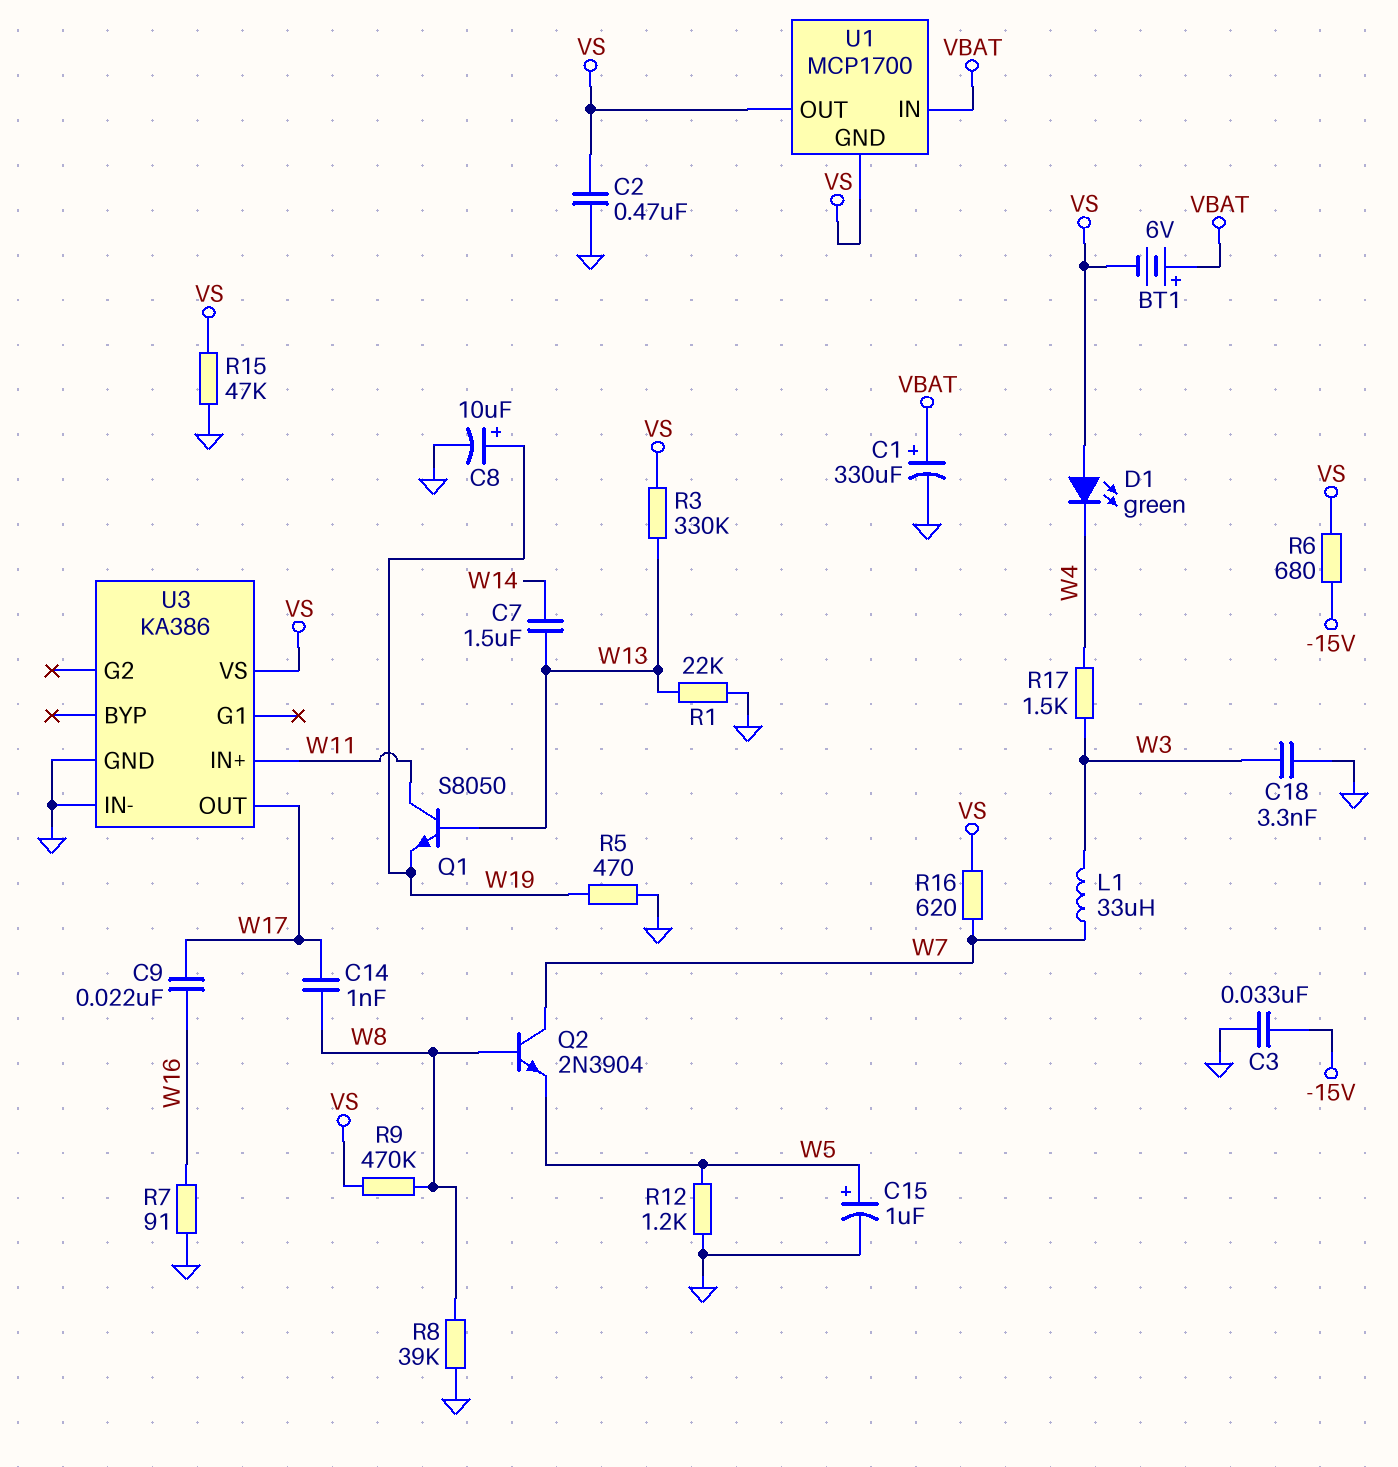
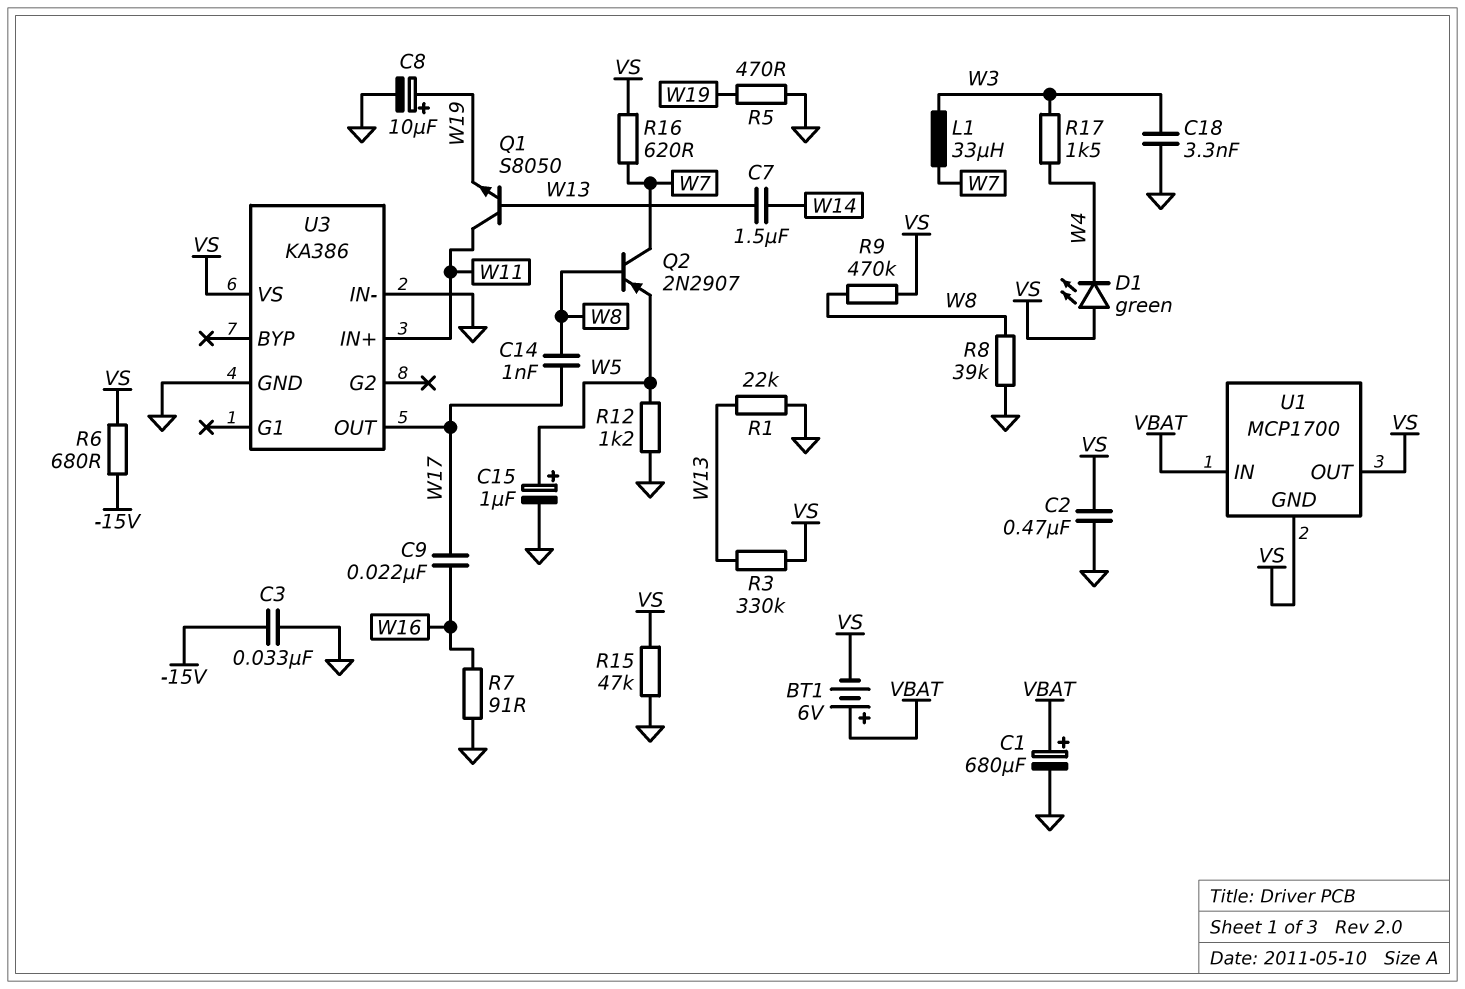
C1: 330uF (plus VBAT, minus GND) -> 680uF (plus VBAT, minus GND)
Q2: NPN 2N3904 (B W8, C W7, E W5) -> PNP 2N2907 (B W8, C W7, E W5)

